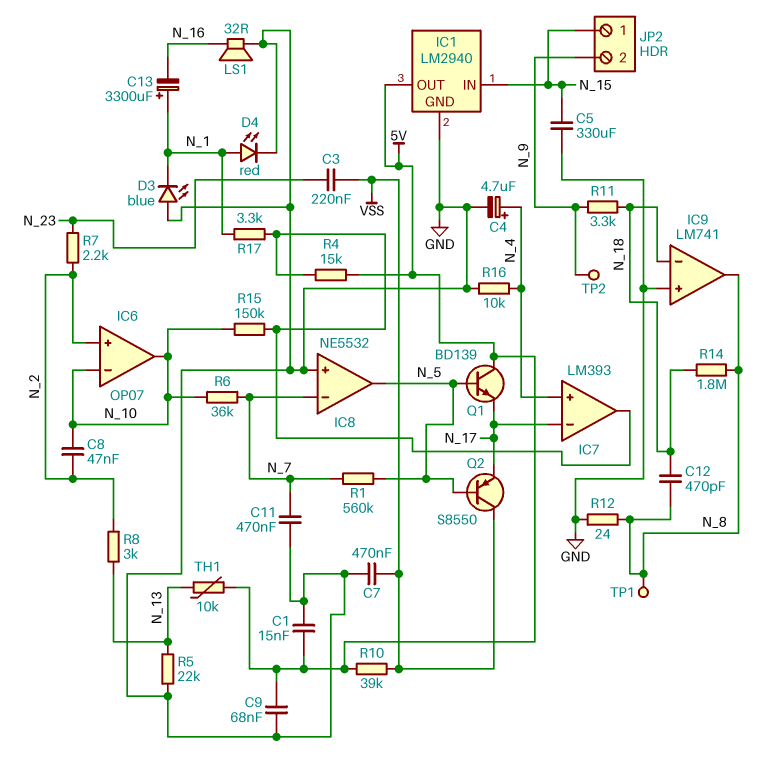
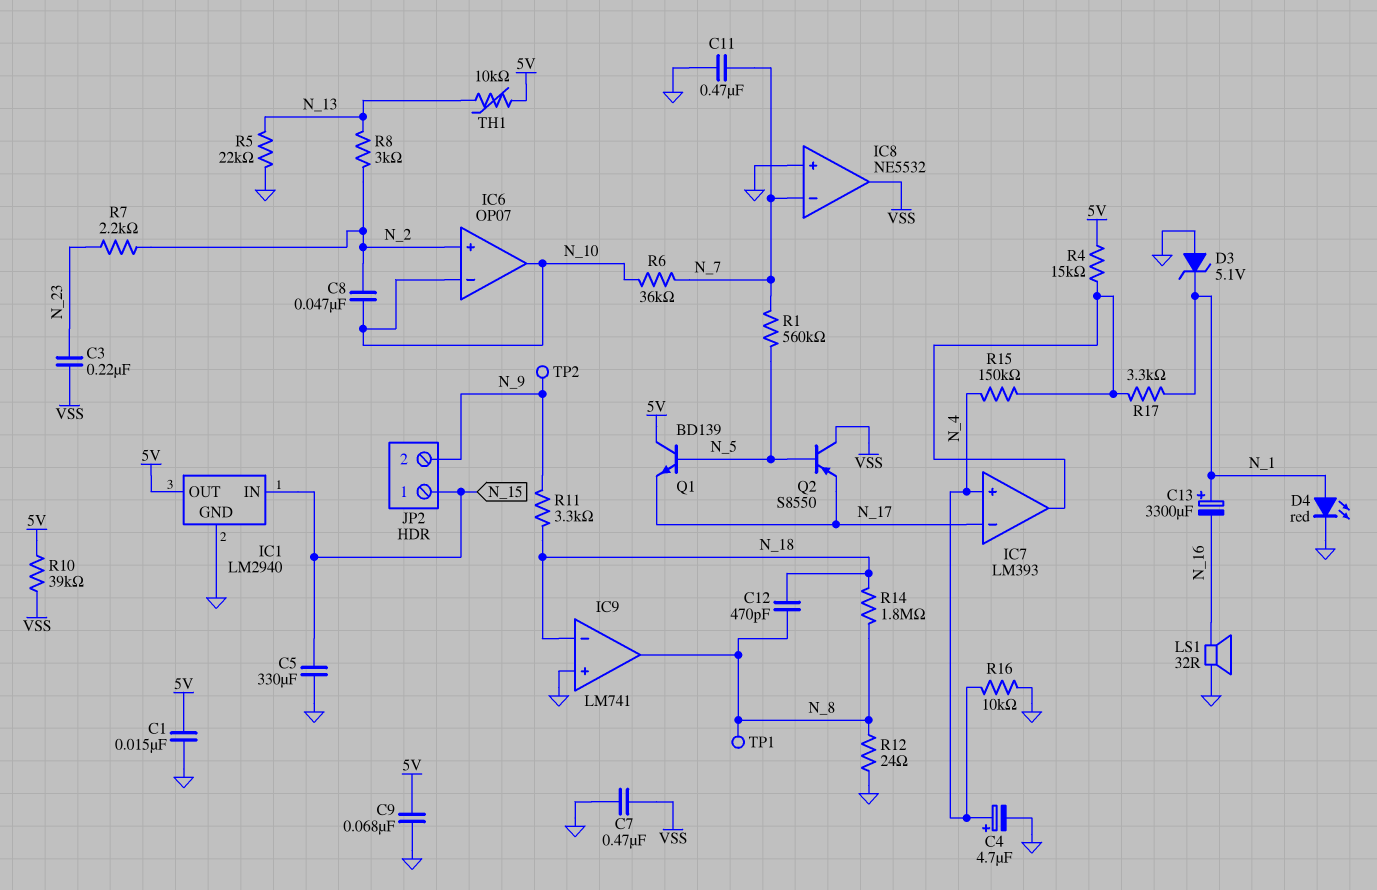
D3: LED blue (A GND, K N_1) -> zener 5.1V (A GND, K N_1)
IC8 pin out: N_5 -> VSS
R15: 150k (IC7/out, N_10) -> 150k (IC7/out, N_4)

